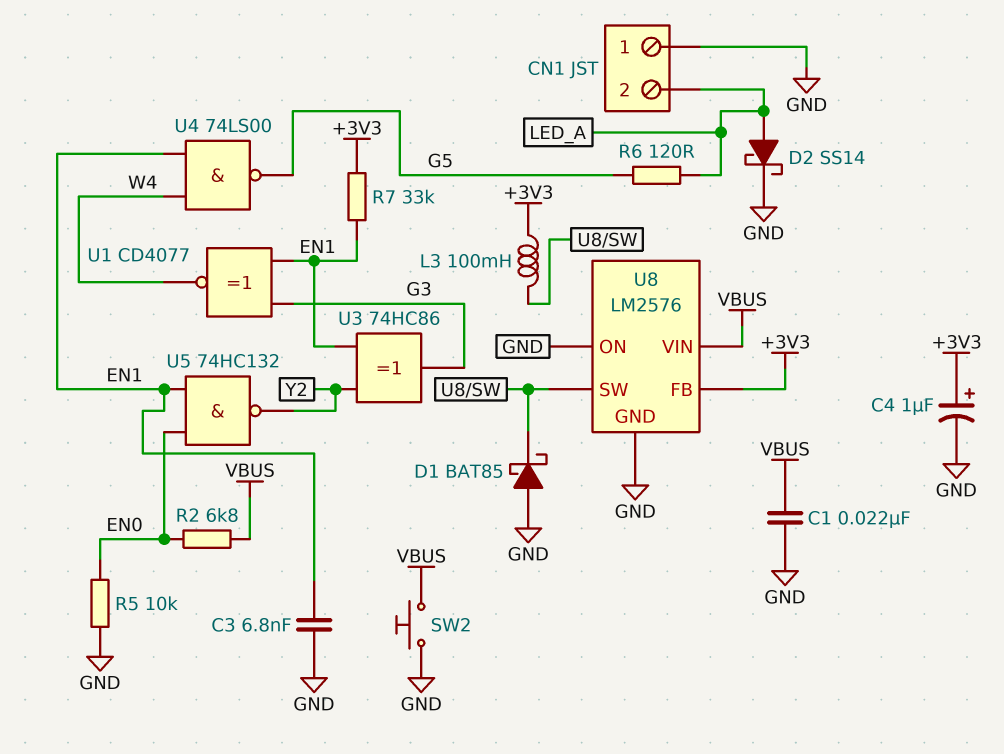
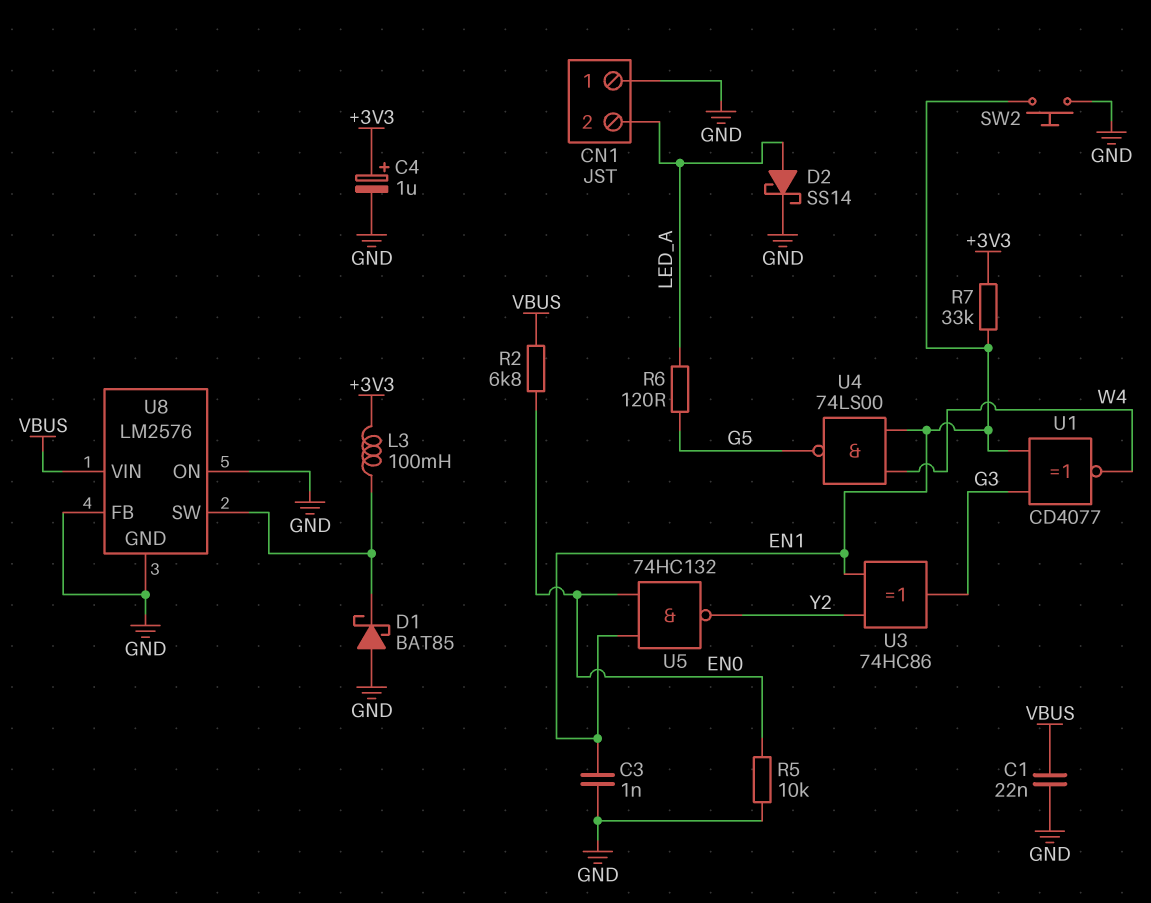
C3: 6.8nF (EN1, GND) -> 1nF (EN1, GND)
SW2: button (GND, VBUS) -> button (EN1, GND)
U8 pin FB: +3V3 -> GND

